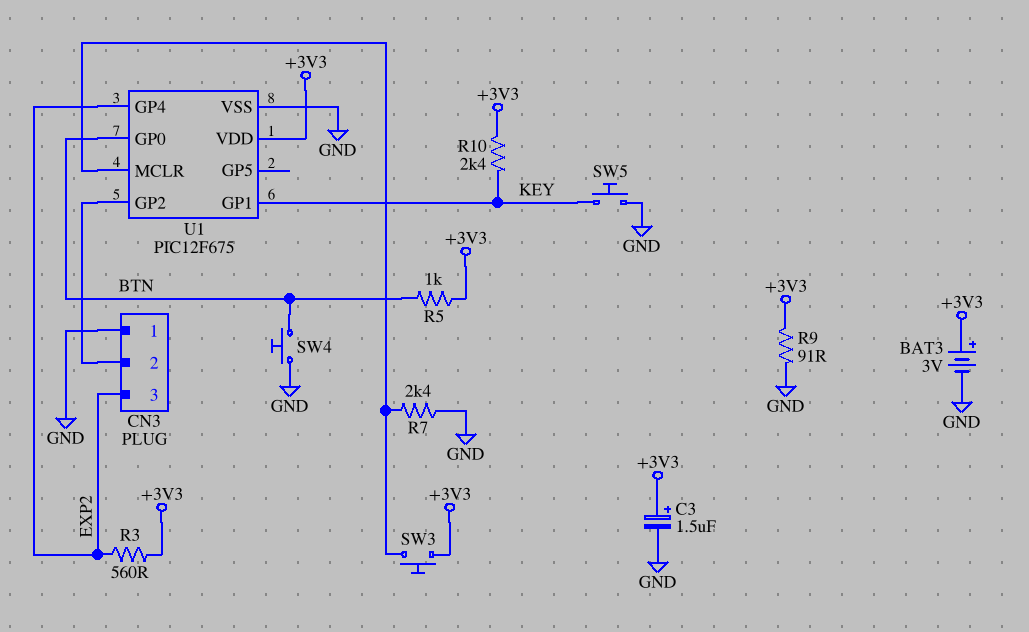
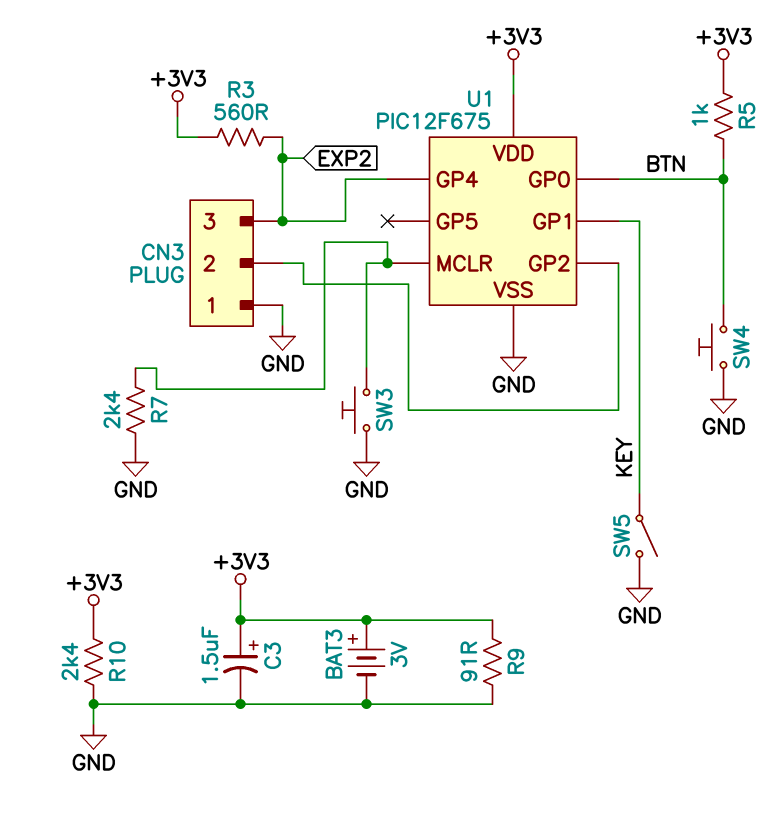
R10: 2.4k (+3V3, KEY) -> 2.4k (+3V3, GND)
SW3: button (+3V3, U1/MCLR) -> button (GND, U1/MCLR)
SW5: button (GND, KEY) -> switch (GND, KEY)

